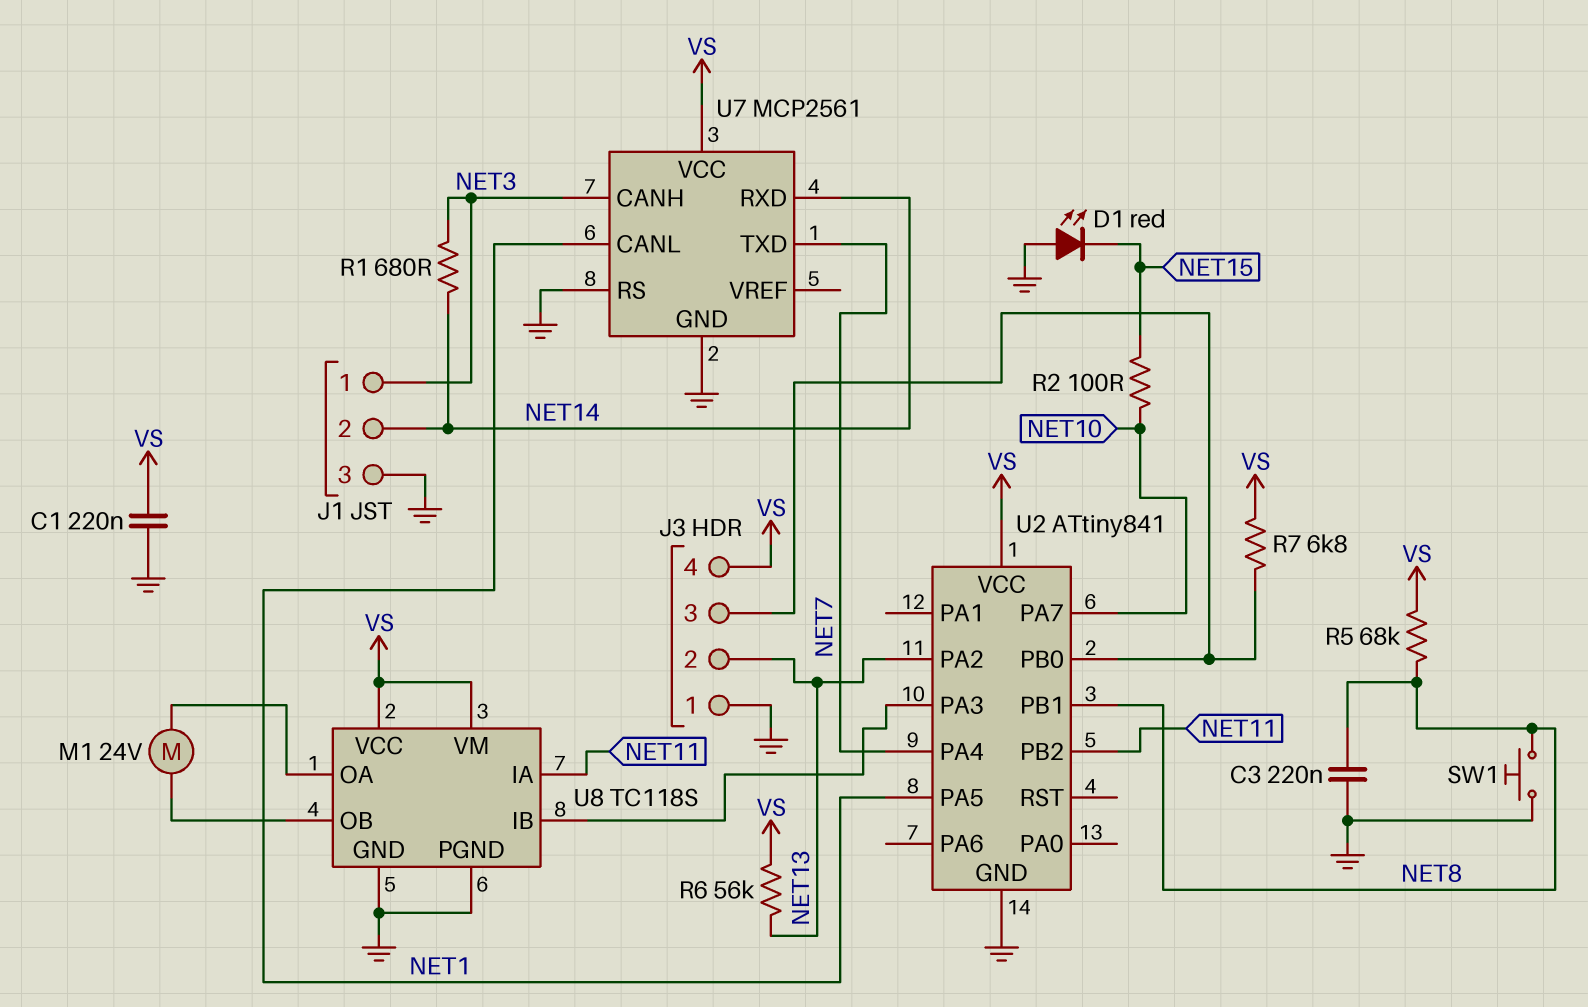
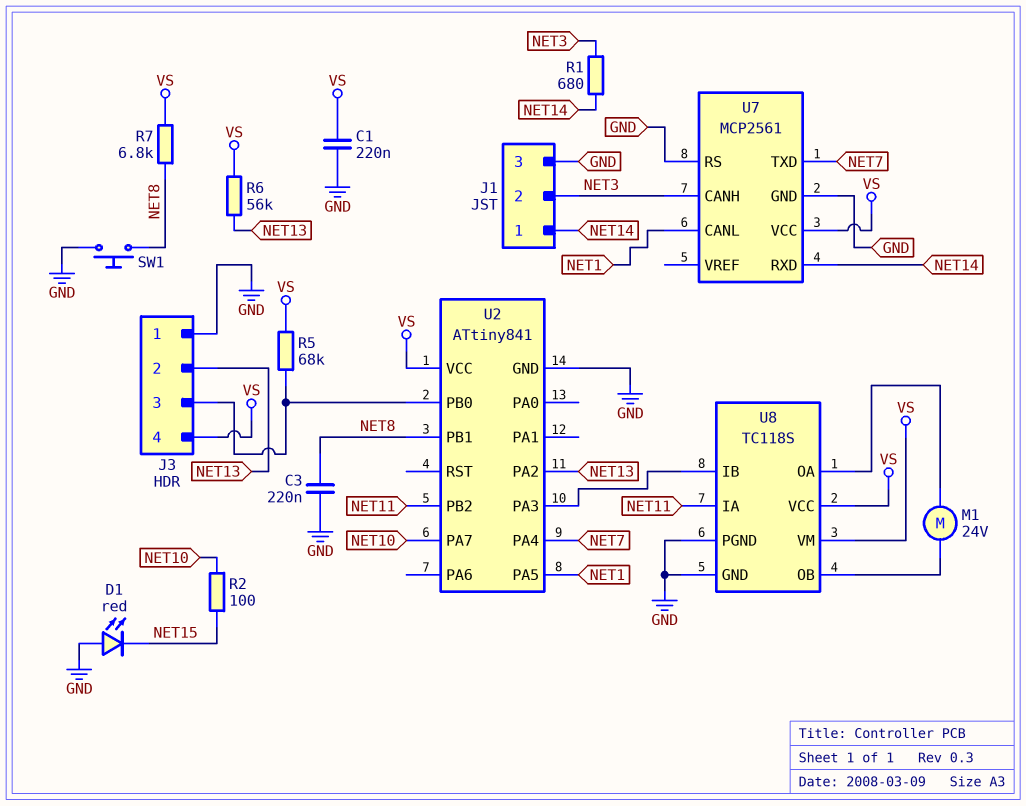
J1 pin 1: NET3 -> NET14
J1 pin 2: NET14 -> NET3
R5: 68k (NET8, VS) -> 68k (J3/3, VS)
R7: 6.8k (J3/3, VS) -> 6.8k (NET8, VS)

